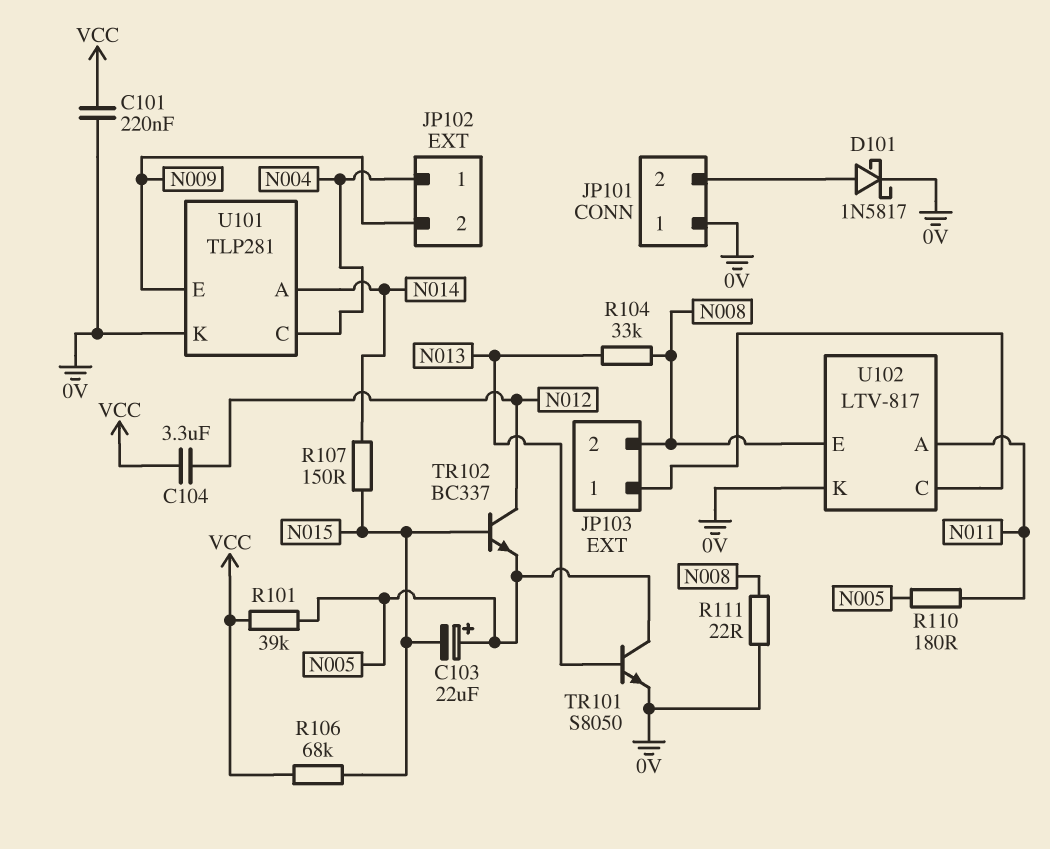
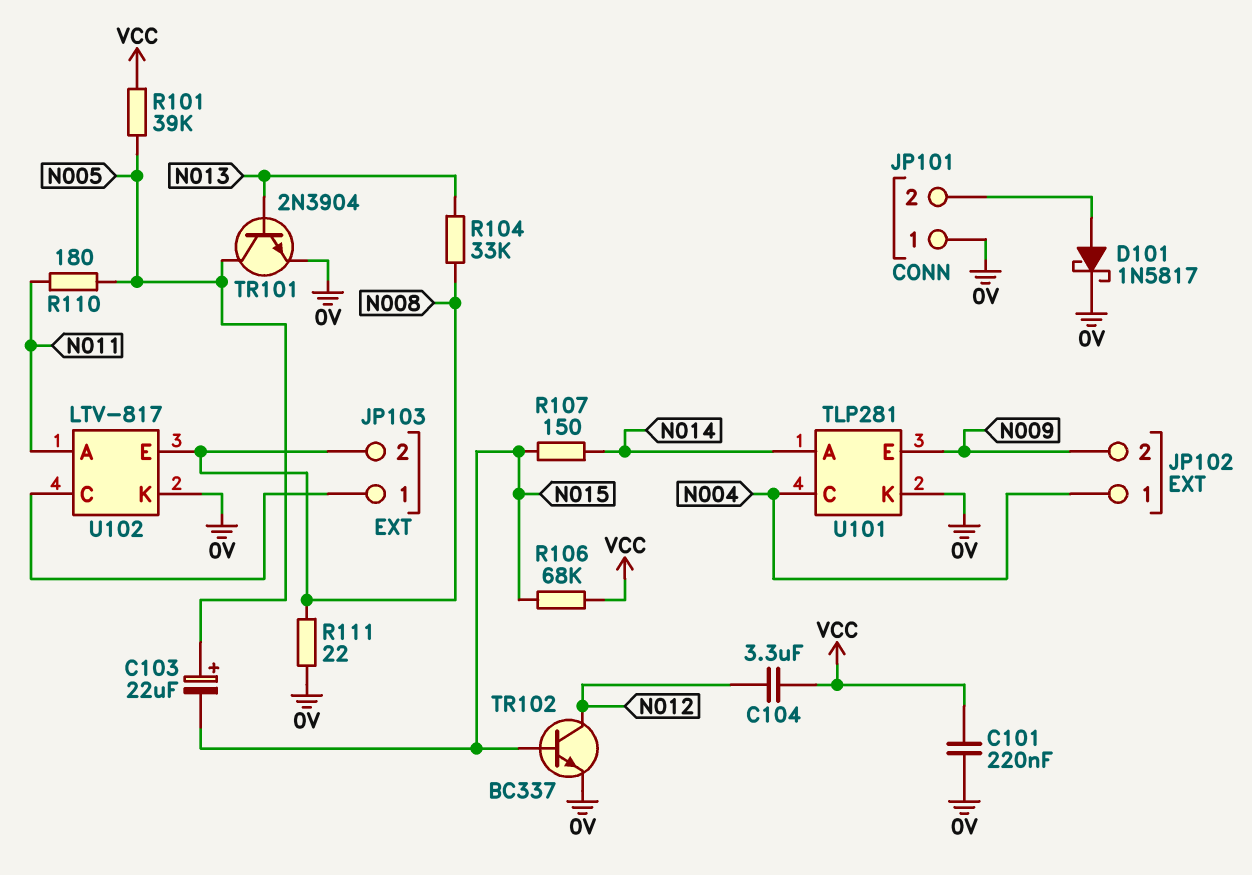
TR101: NPN S8050 (B N013, C N005, E 0V) -> NPN 2N3904 (B N013, C N005, E 0V)
TR102: NPN BC337 (B N015, C N012, E N005) -> NPN BC337 (B N015, C N012, E 0V)

